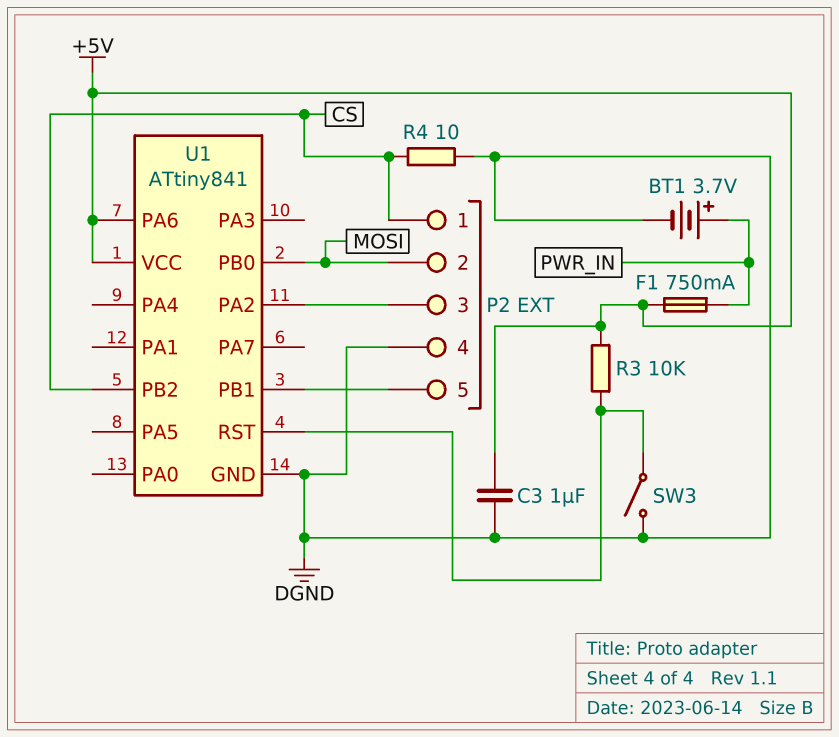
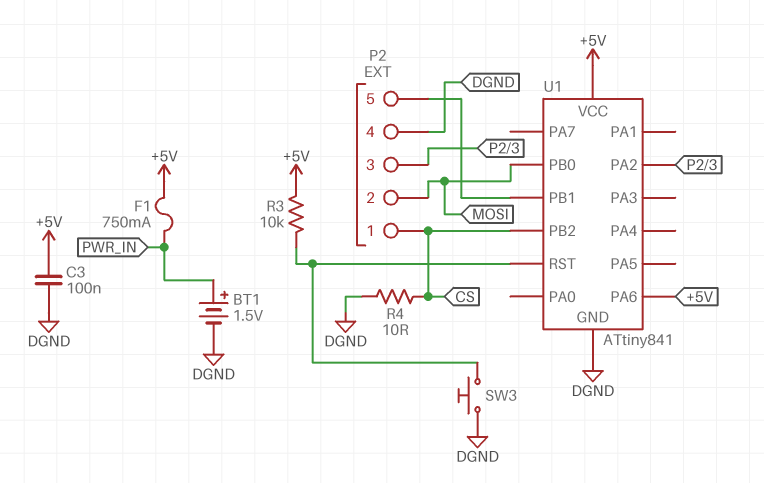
BT1: 3.7V (plus PWR_IN, minus DGND) -> 1.5V (plus PWR_IN, minus DGND)
C3: 1uF (+5V, DGND) -> 100nF (+5V, DGND)
SW3: switch (DGND, U1/RST) -> button (DGND, U1/RST)

